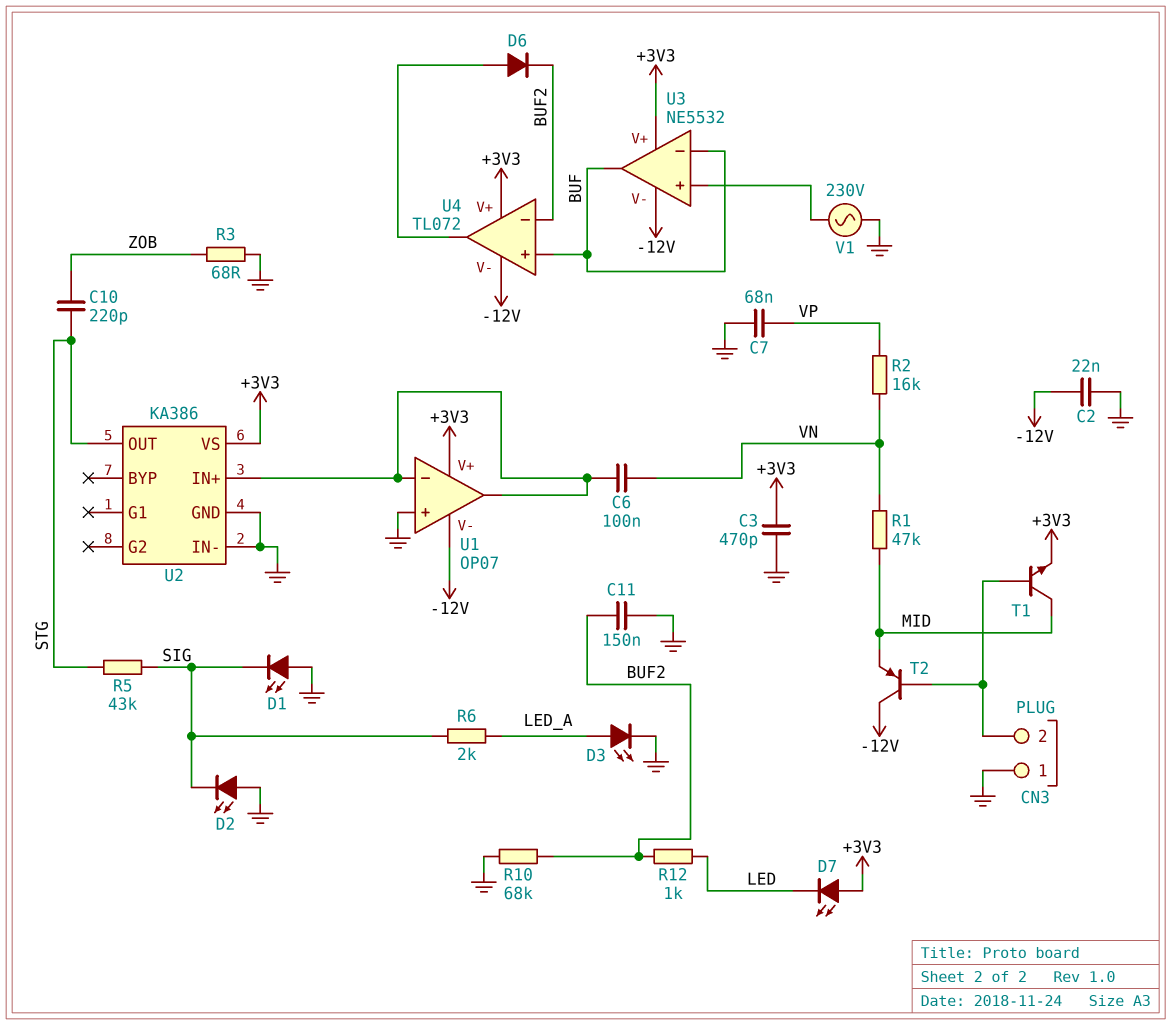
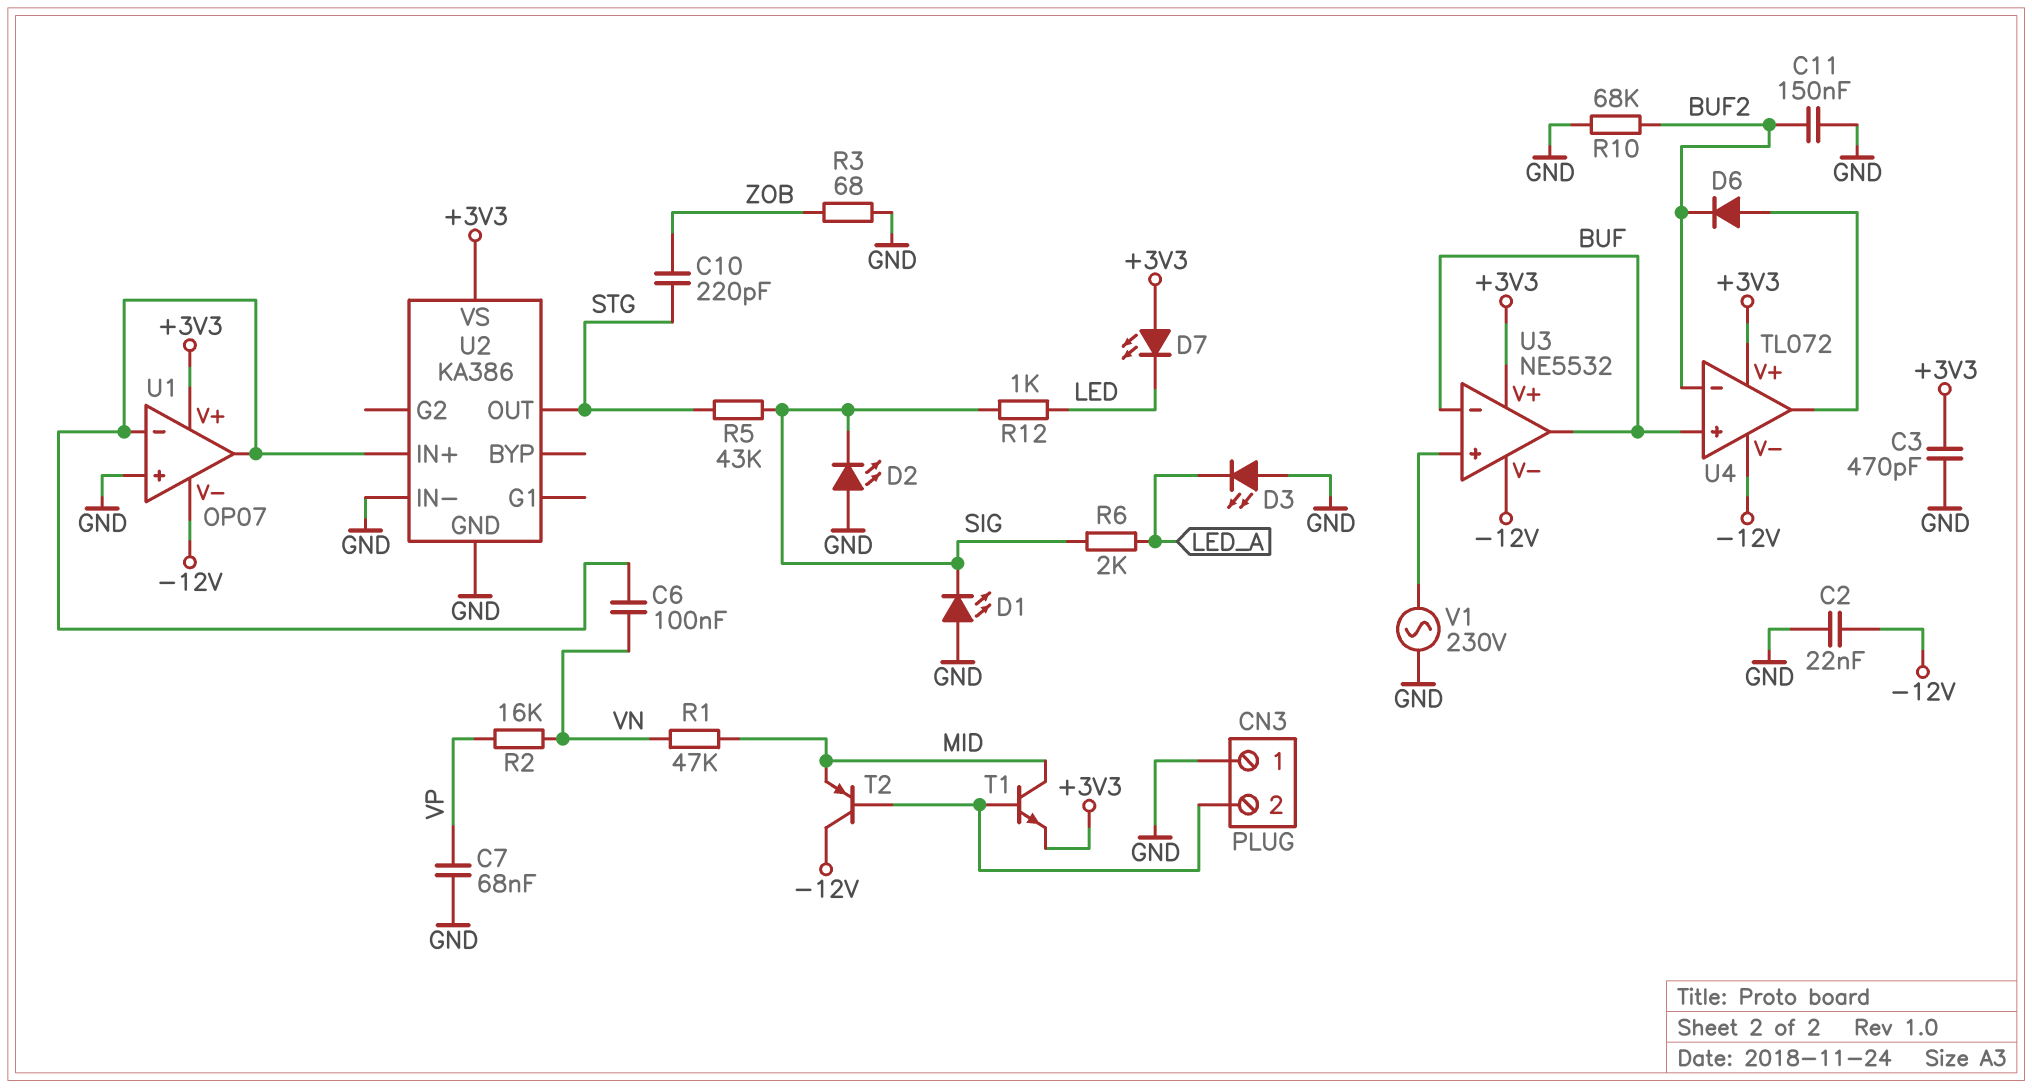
D3: LED (A LED_A, K GND) -> LED (A GND, K LED_A)
R12: 1k (BUF2, LED) -> 1k (LED, SIG)

